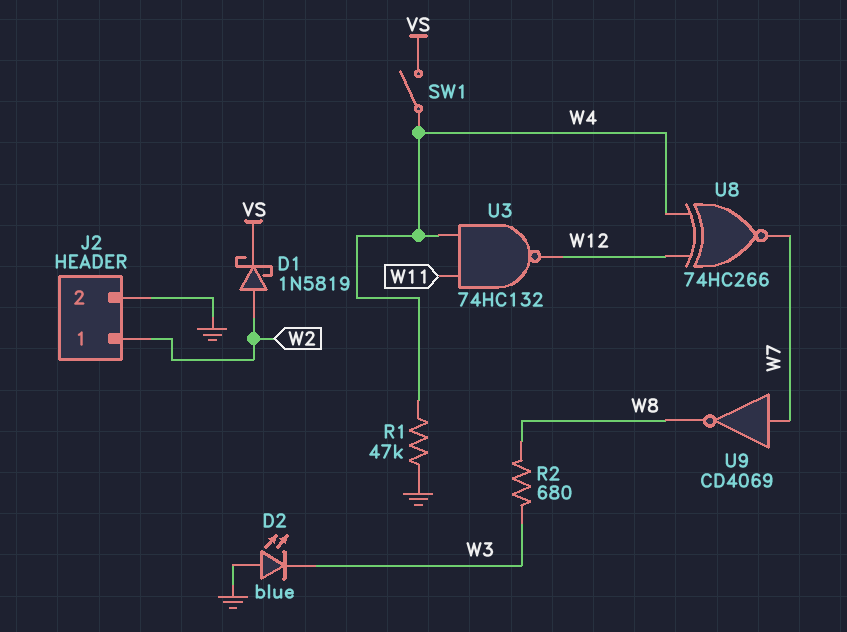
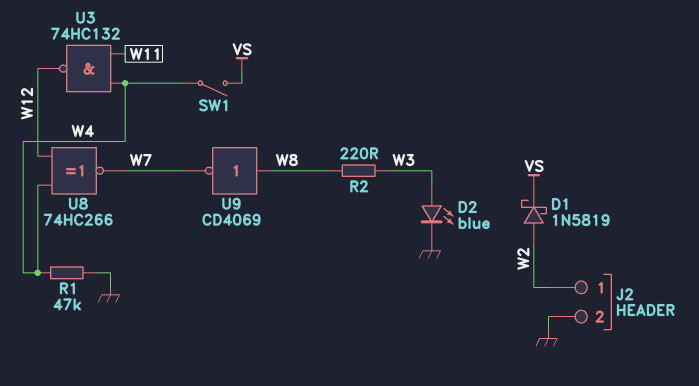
D2: LED blue (A GND, K W3) -> LED blue (A W3, K GND)
R2: 680 (W3, W8) -> 220 (W3, W8)
U9: NOT CD4069 (in W7, out W8) -> NOT CD4069 (in W8, out W7)

